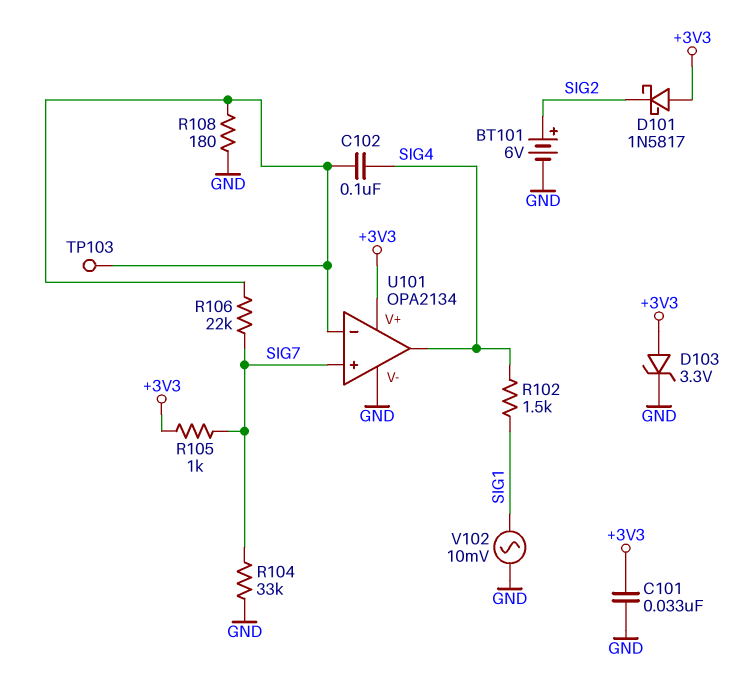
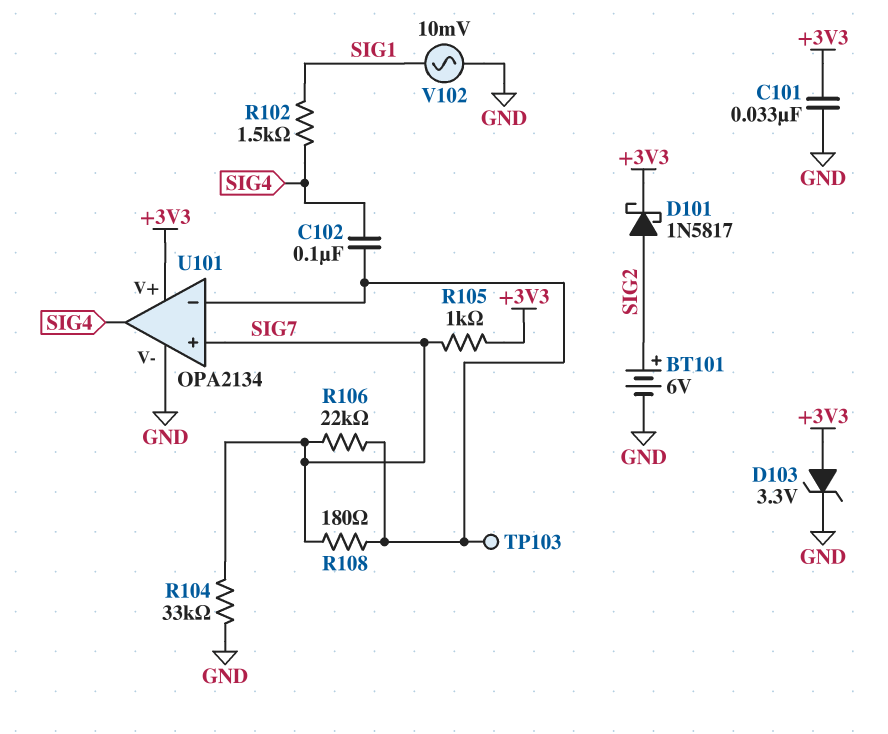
D101: schottky 1N5817 (A +3V3, K SIG2) -> schottky 1N5817 (A SIG2, K +3V3)
R108: 180 (GND, U101/in-) -> 180 (SIG7, U101/in-)

